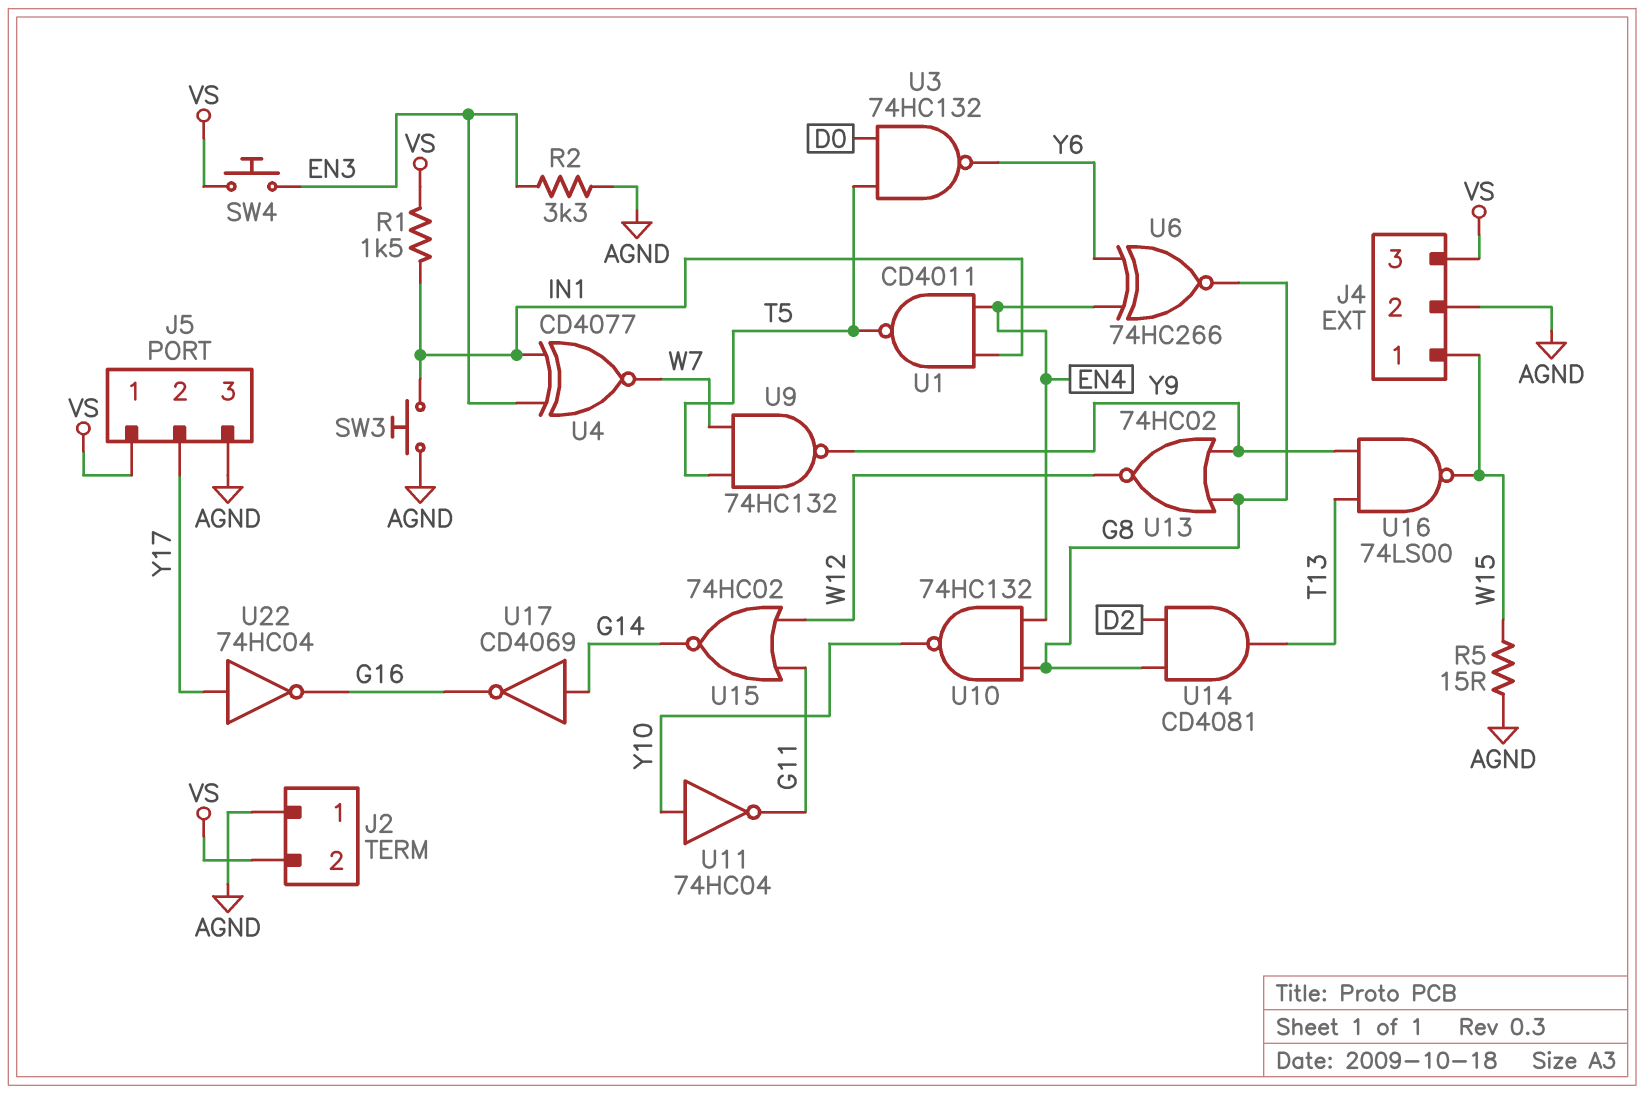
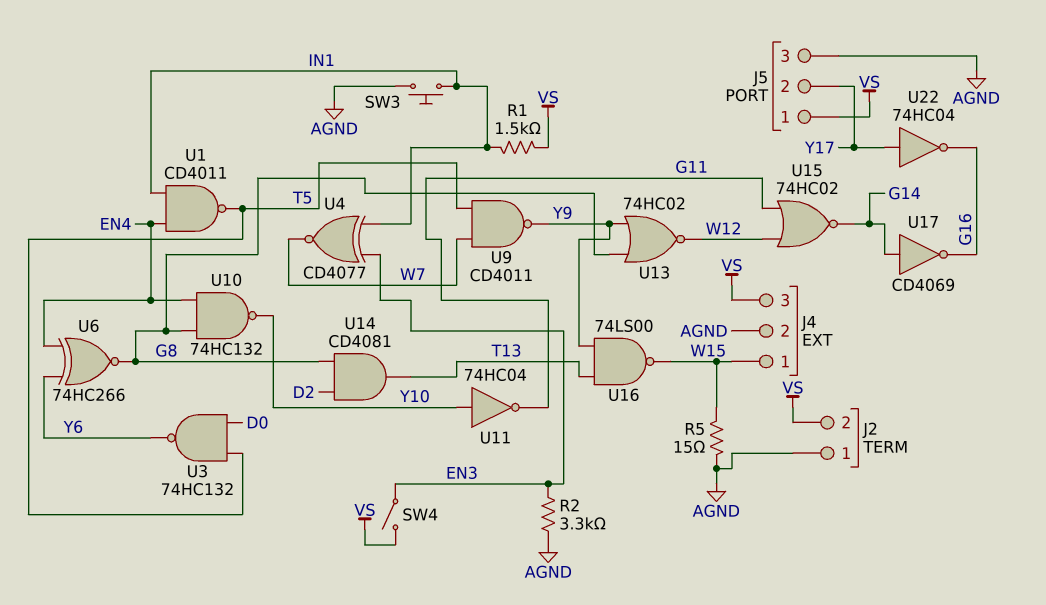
SW4: button (EN3, VS) -> switch (EN3, VS)
U9: NAND 74HC132 (in T5, in W7, out Y9) -> NAND CD4011 (in T5, in W7, out Y9)

